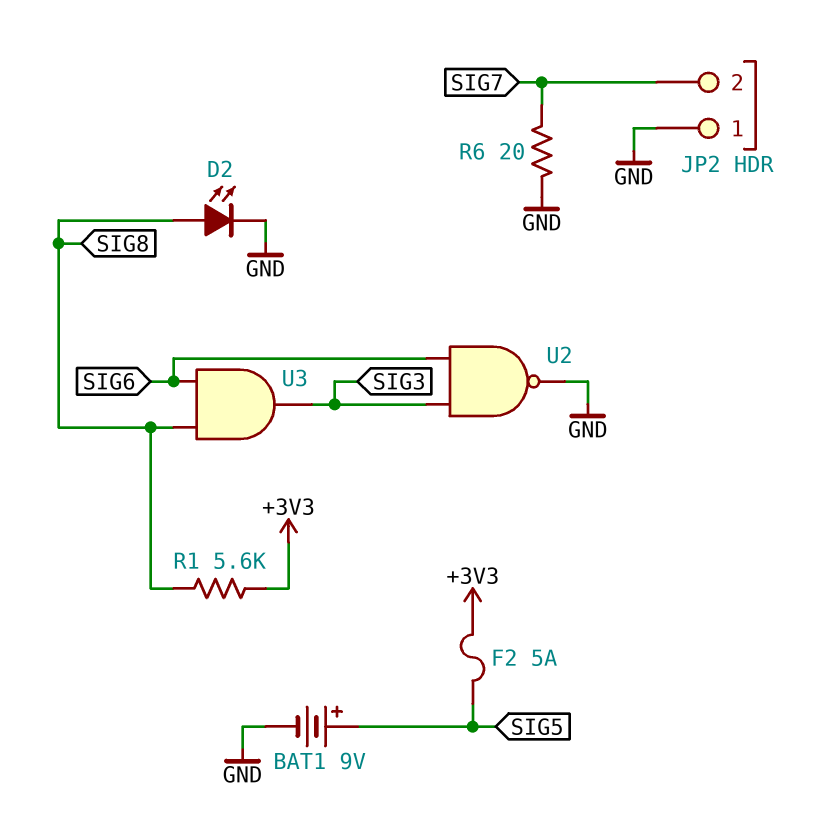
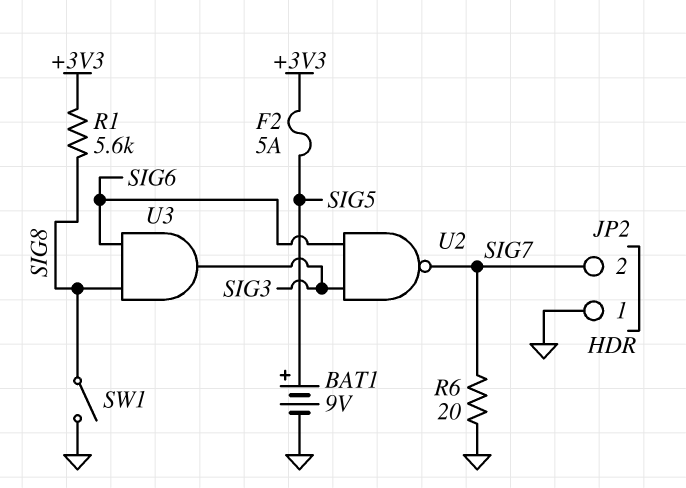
D2: LED (A SIG8, K GND) -> none
SW1: none -> switch (GND, SIG8)
U2: NAND (in SIG3, in SIG6, out GND) -> NAND (in SIG3, in SIG6, out SIG7)

